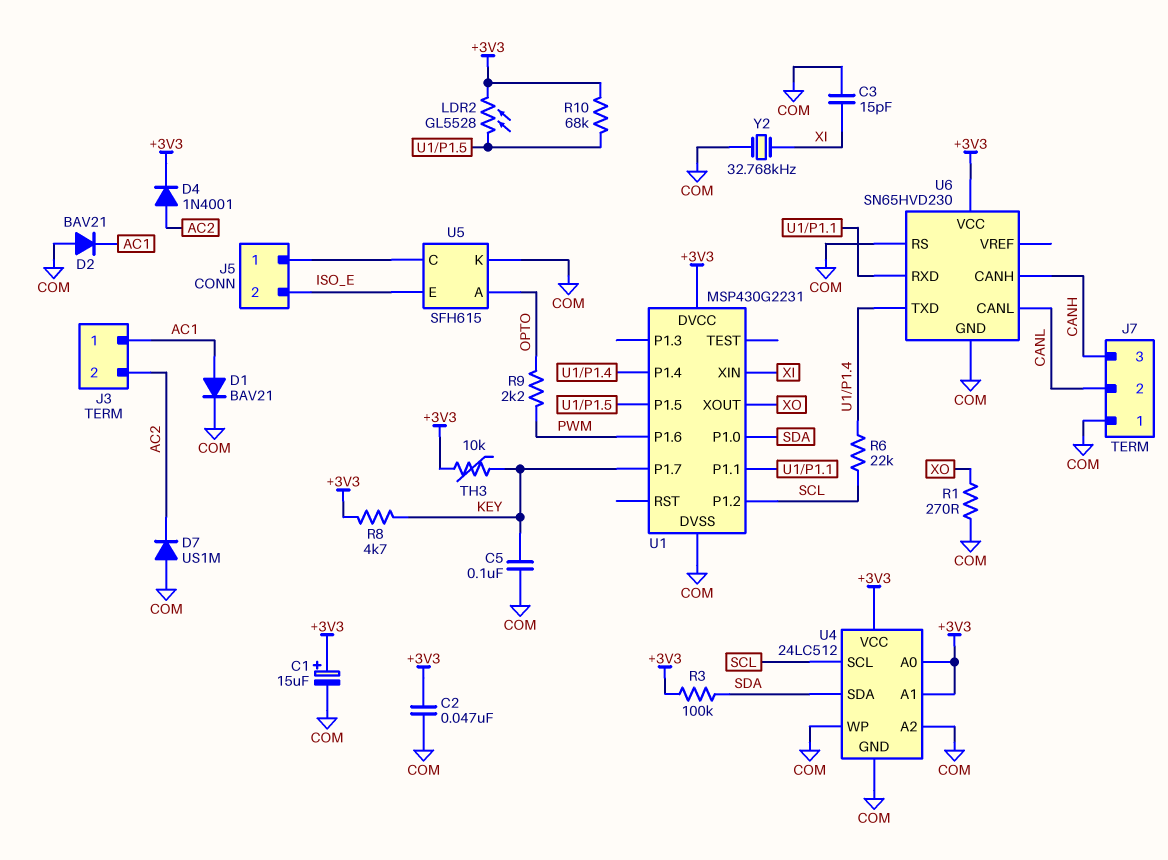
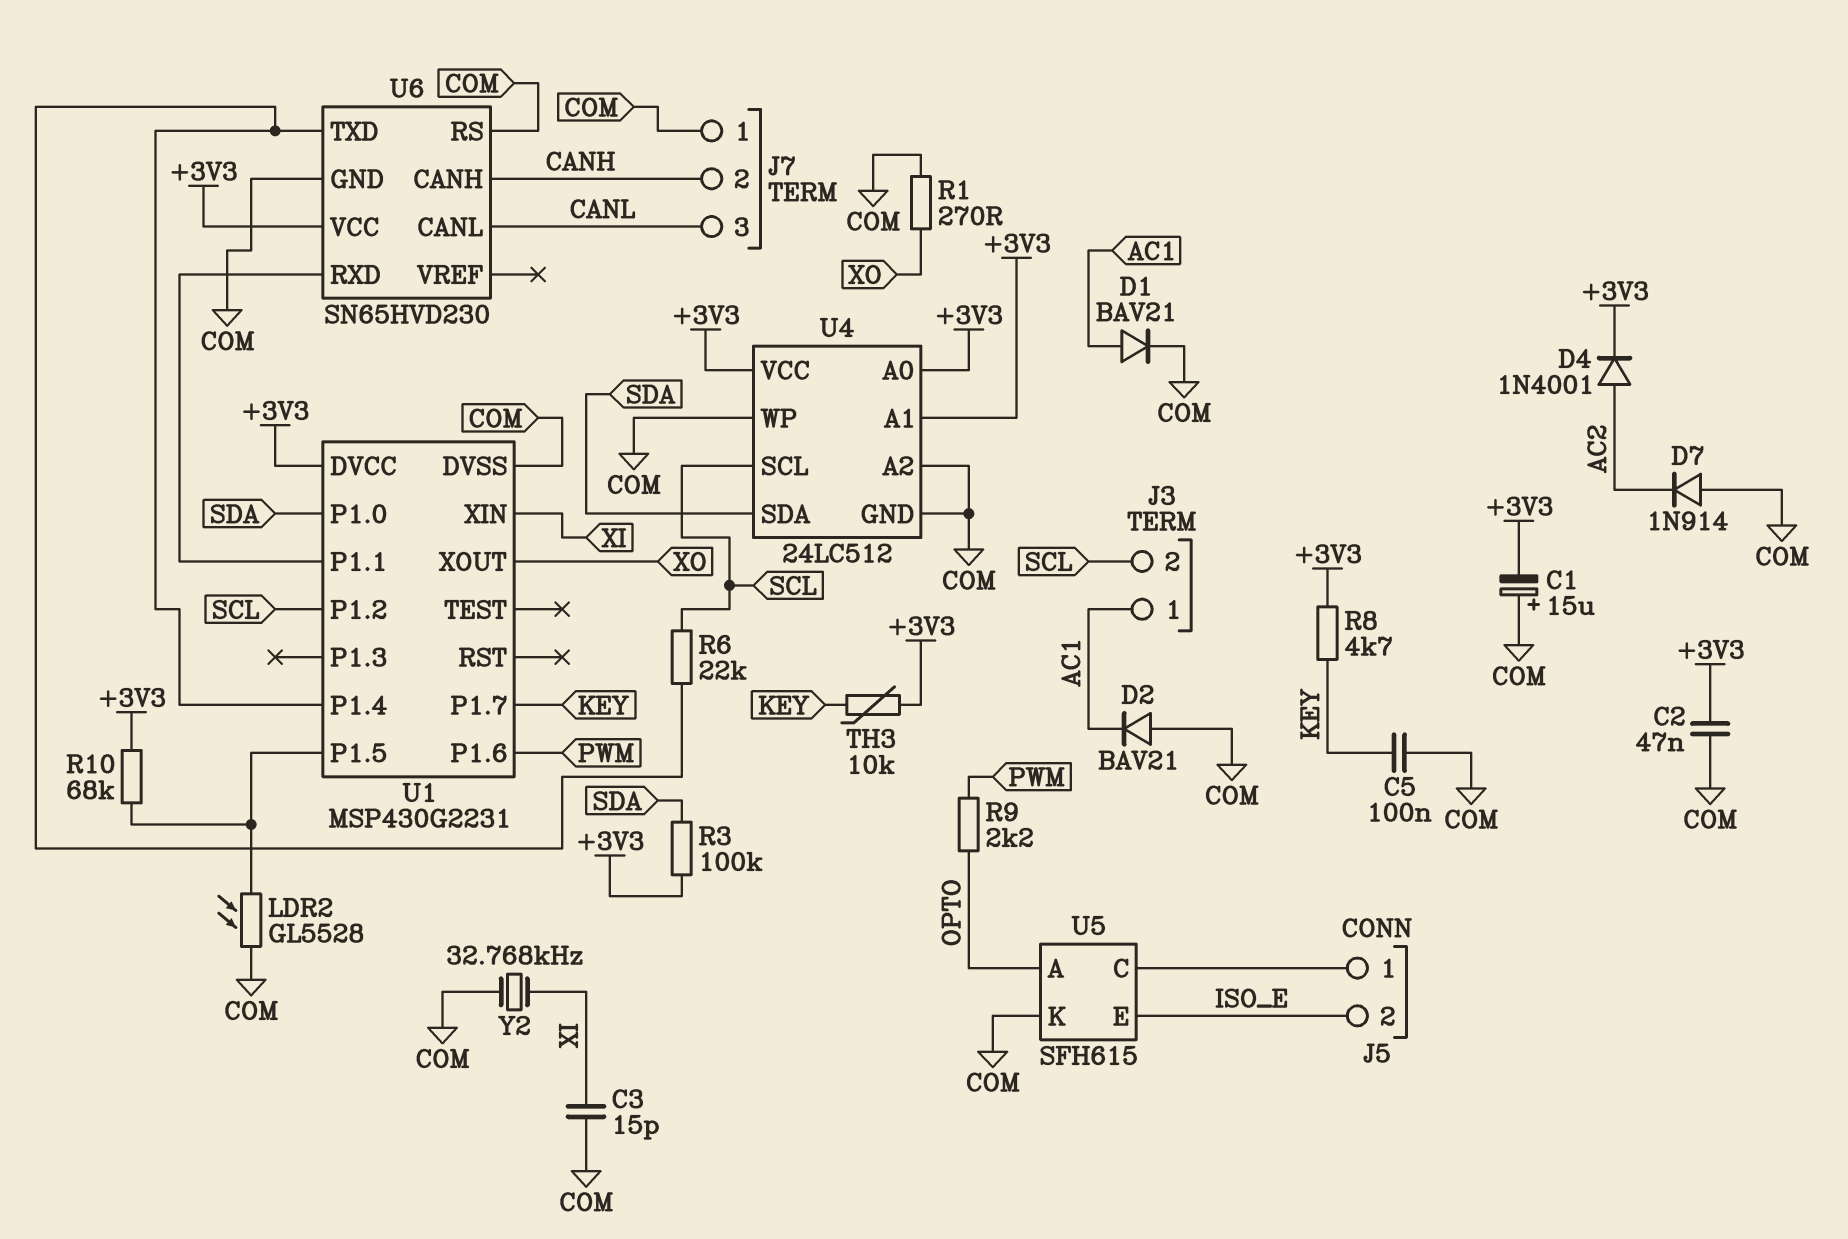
C1: 15uF (plus +3V3, minus COM) -> 15uF (plus COM, minus +3V3)
D7: diode US1M (A COM, K AC2) -> diode 1N914 (A COM, K AC2)
J3 pin 2: AC2 -> SCL
J7 pin 2: CANL -> CANH
J7 pin 3: CANH -> CANL
LDR2: GL5528 (+3V3, U1/P1.5) -> GL5528 (COM, U1/P1.5)

